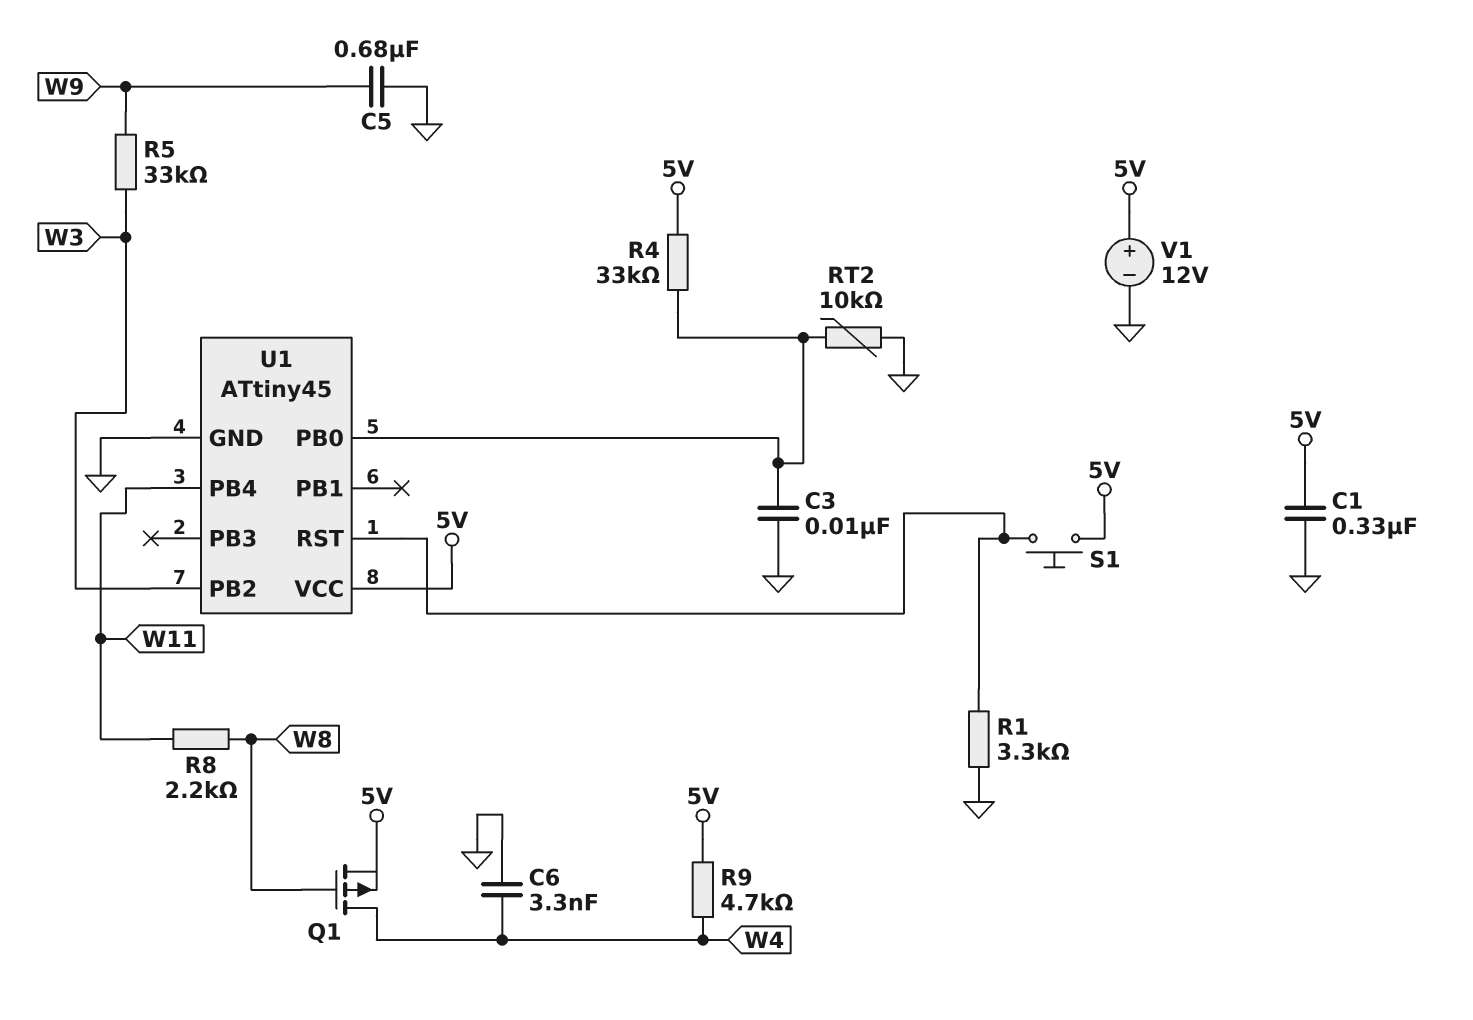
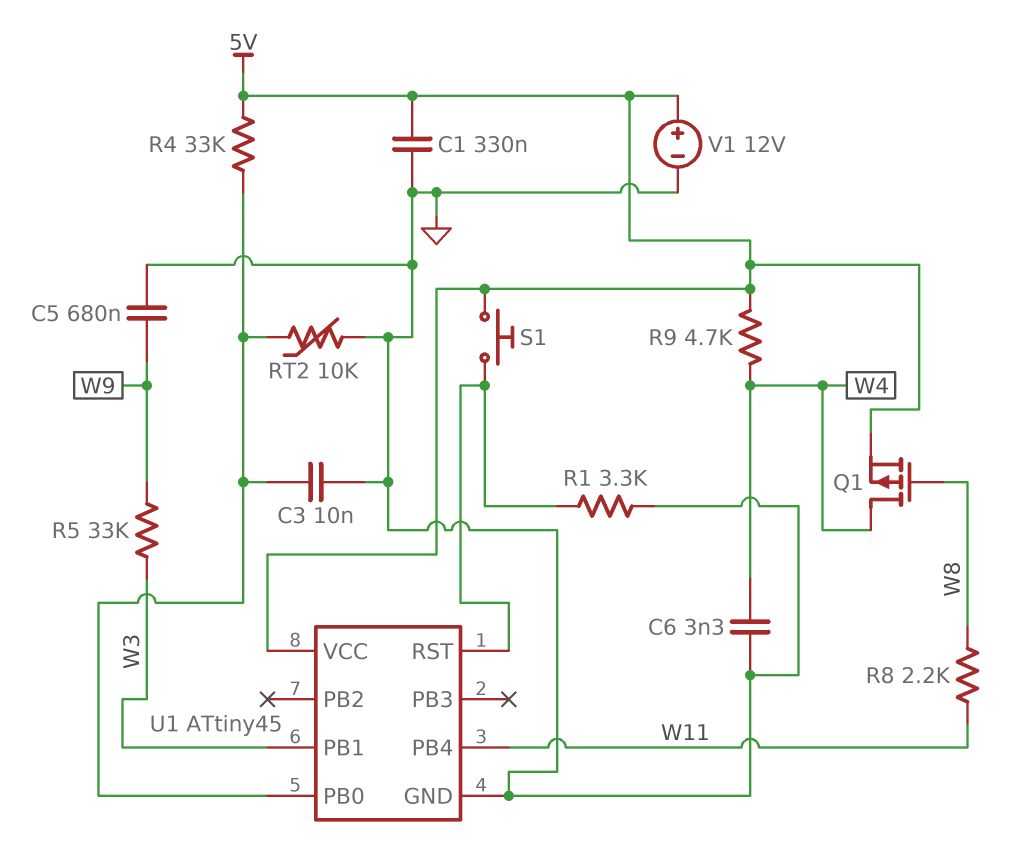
U1 pin PB1: none -> W3
U1 pin PB2: W3 -> none

